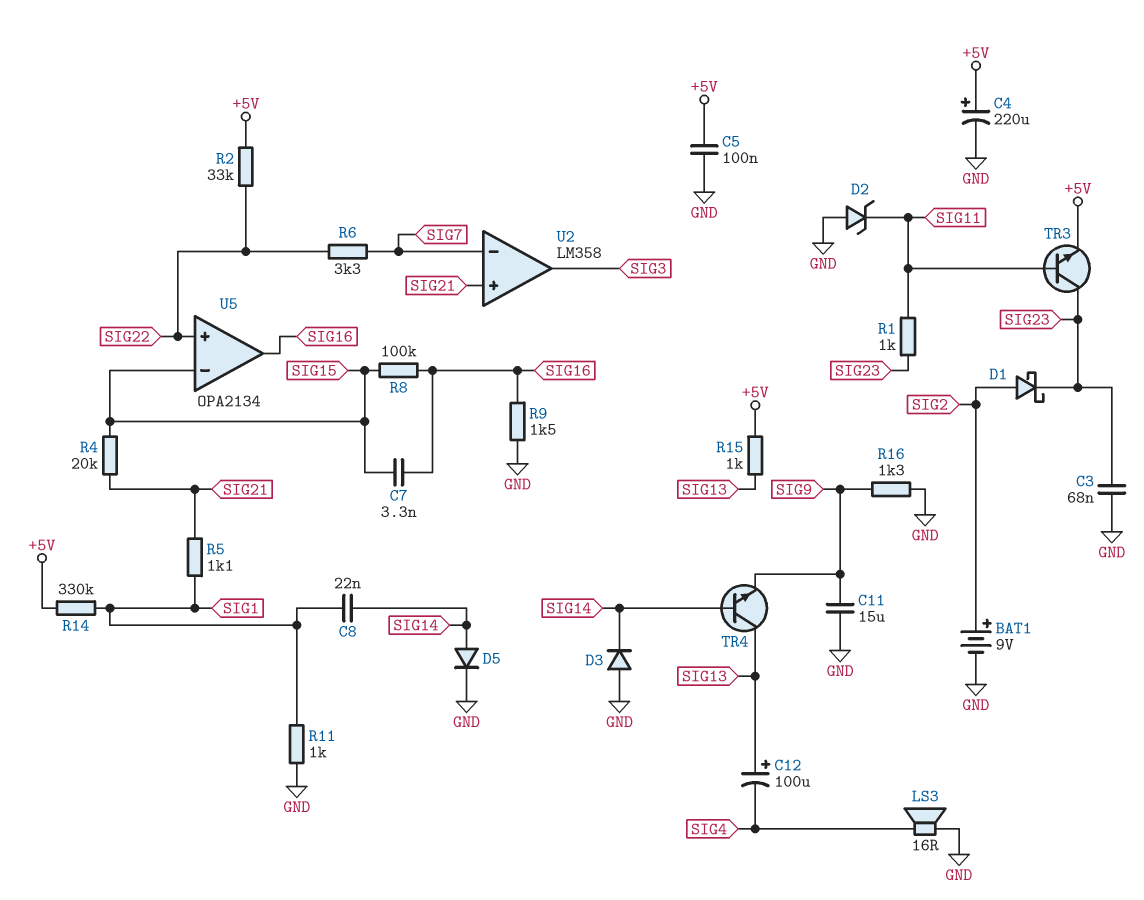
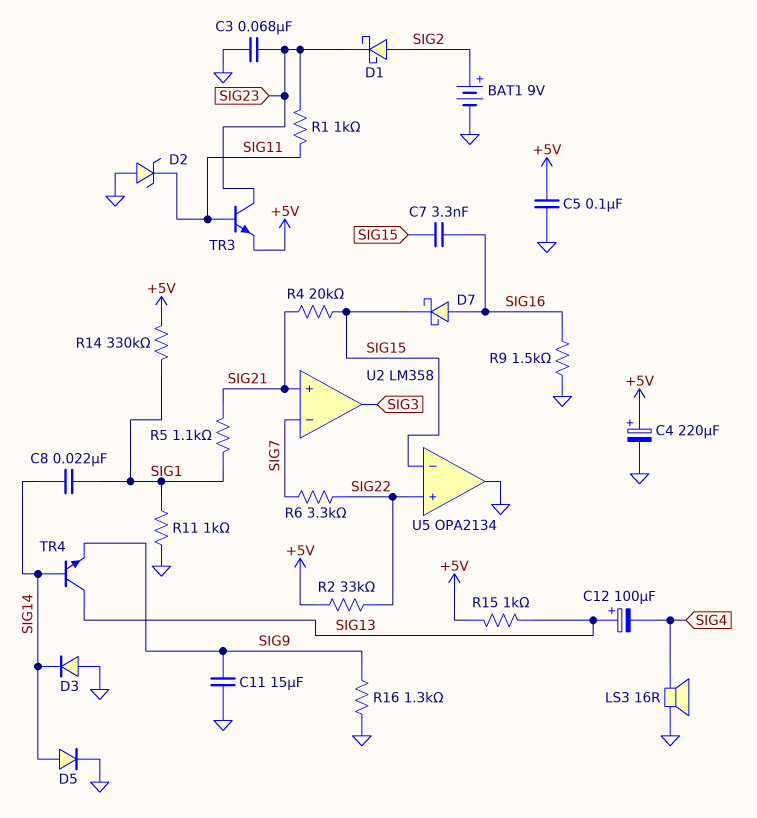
D7: none -> schottky (A SIG16, K SIG15)
R8: 100k (SIG15, SIG16) -> none
U5 pin out: SIG16 -> GND

